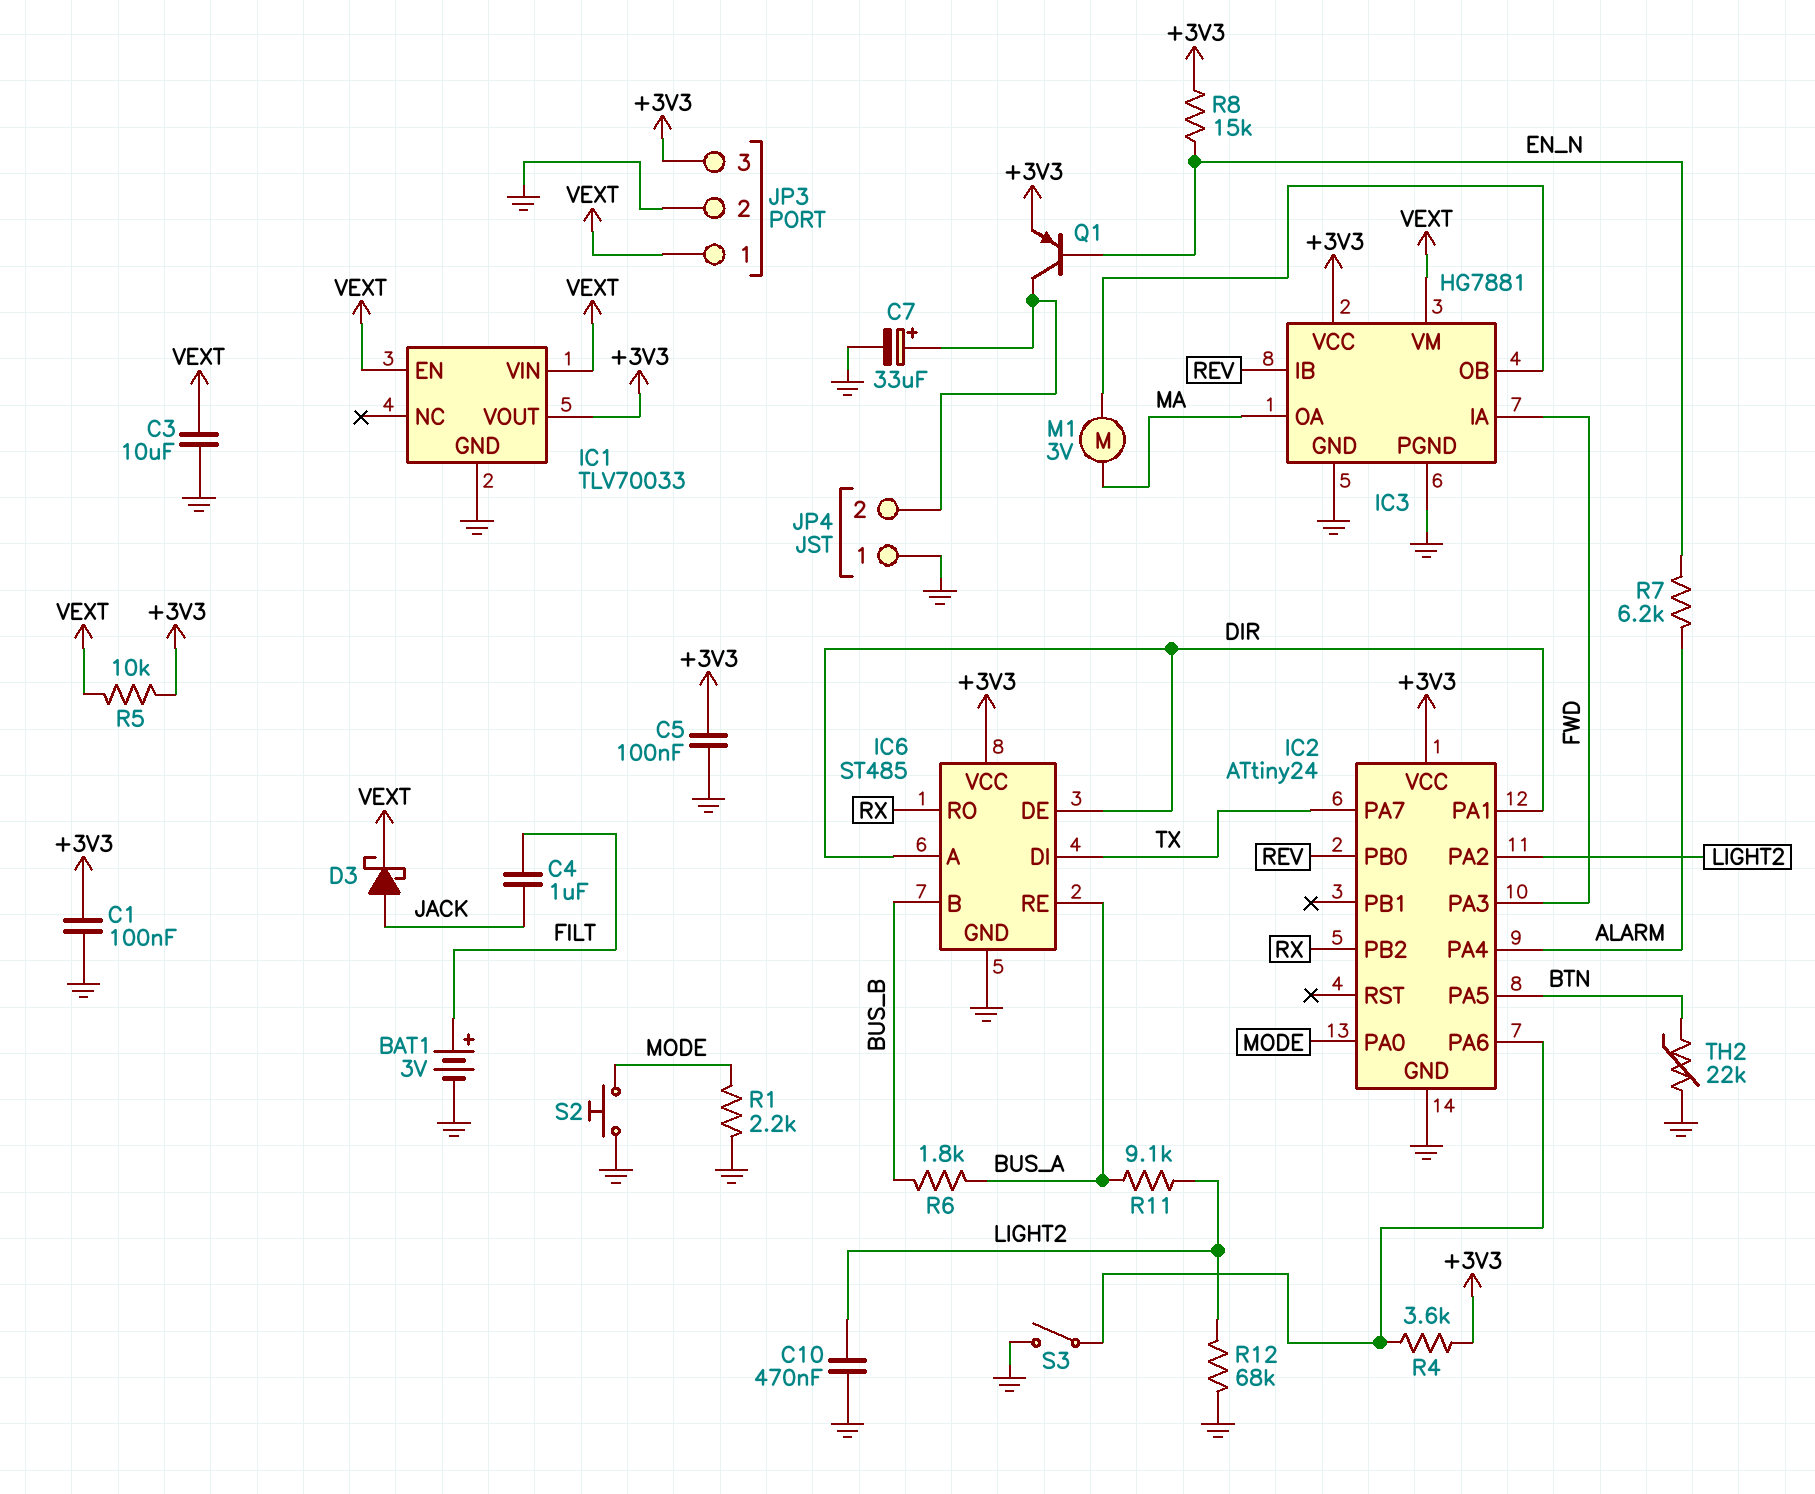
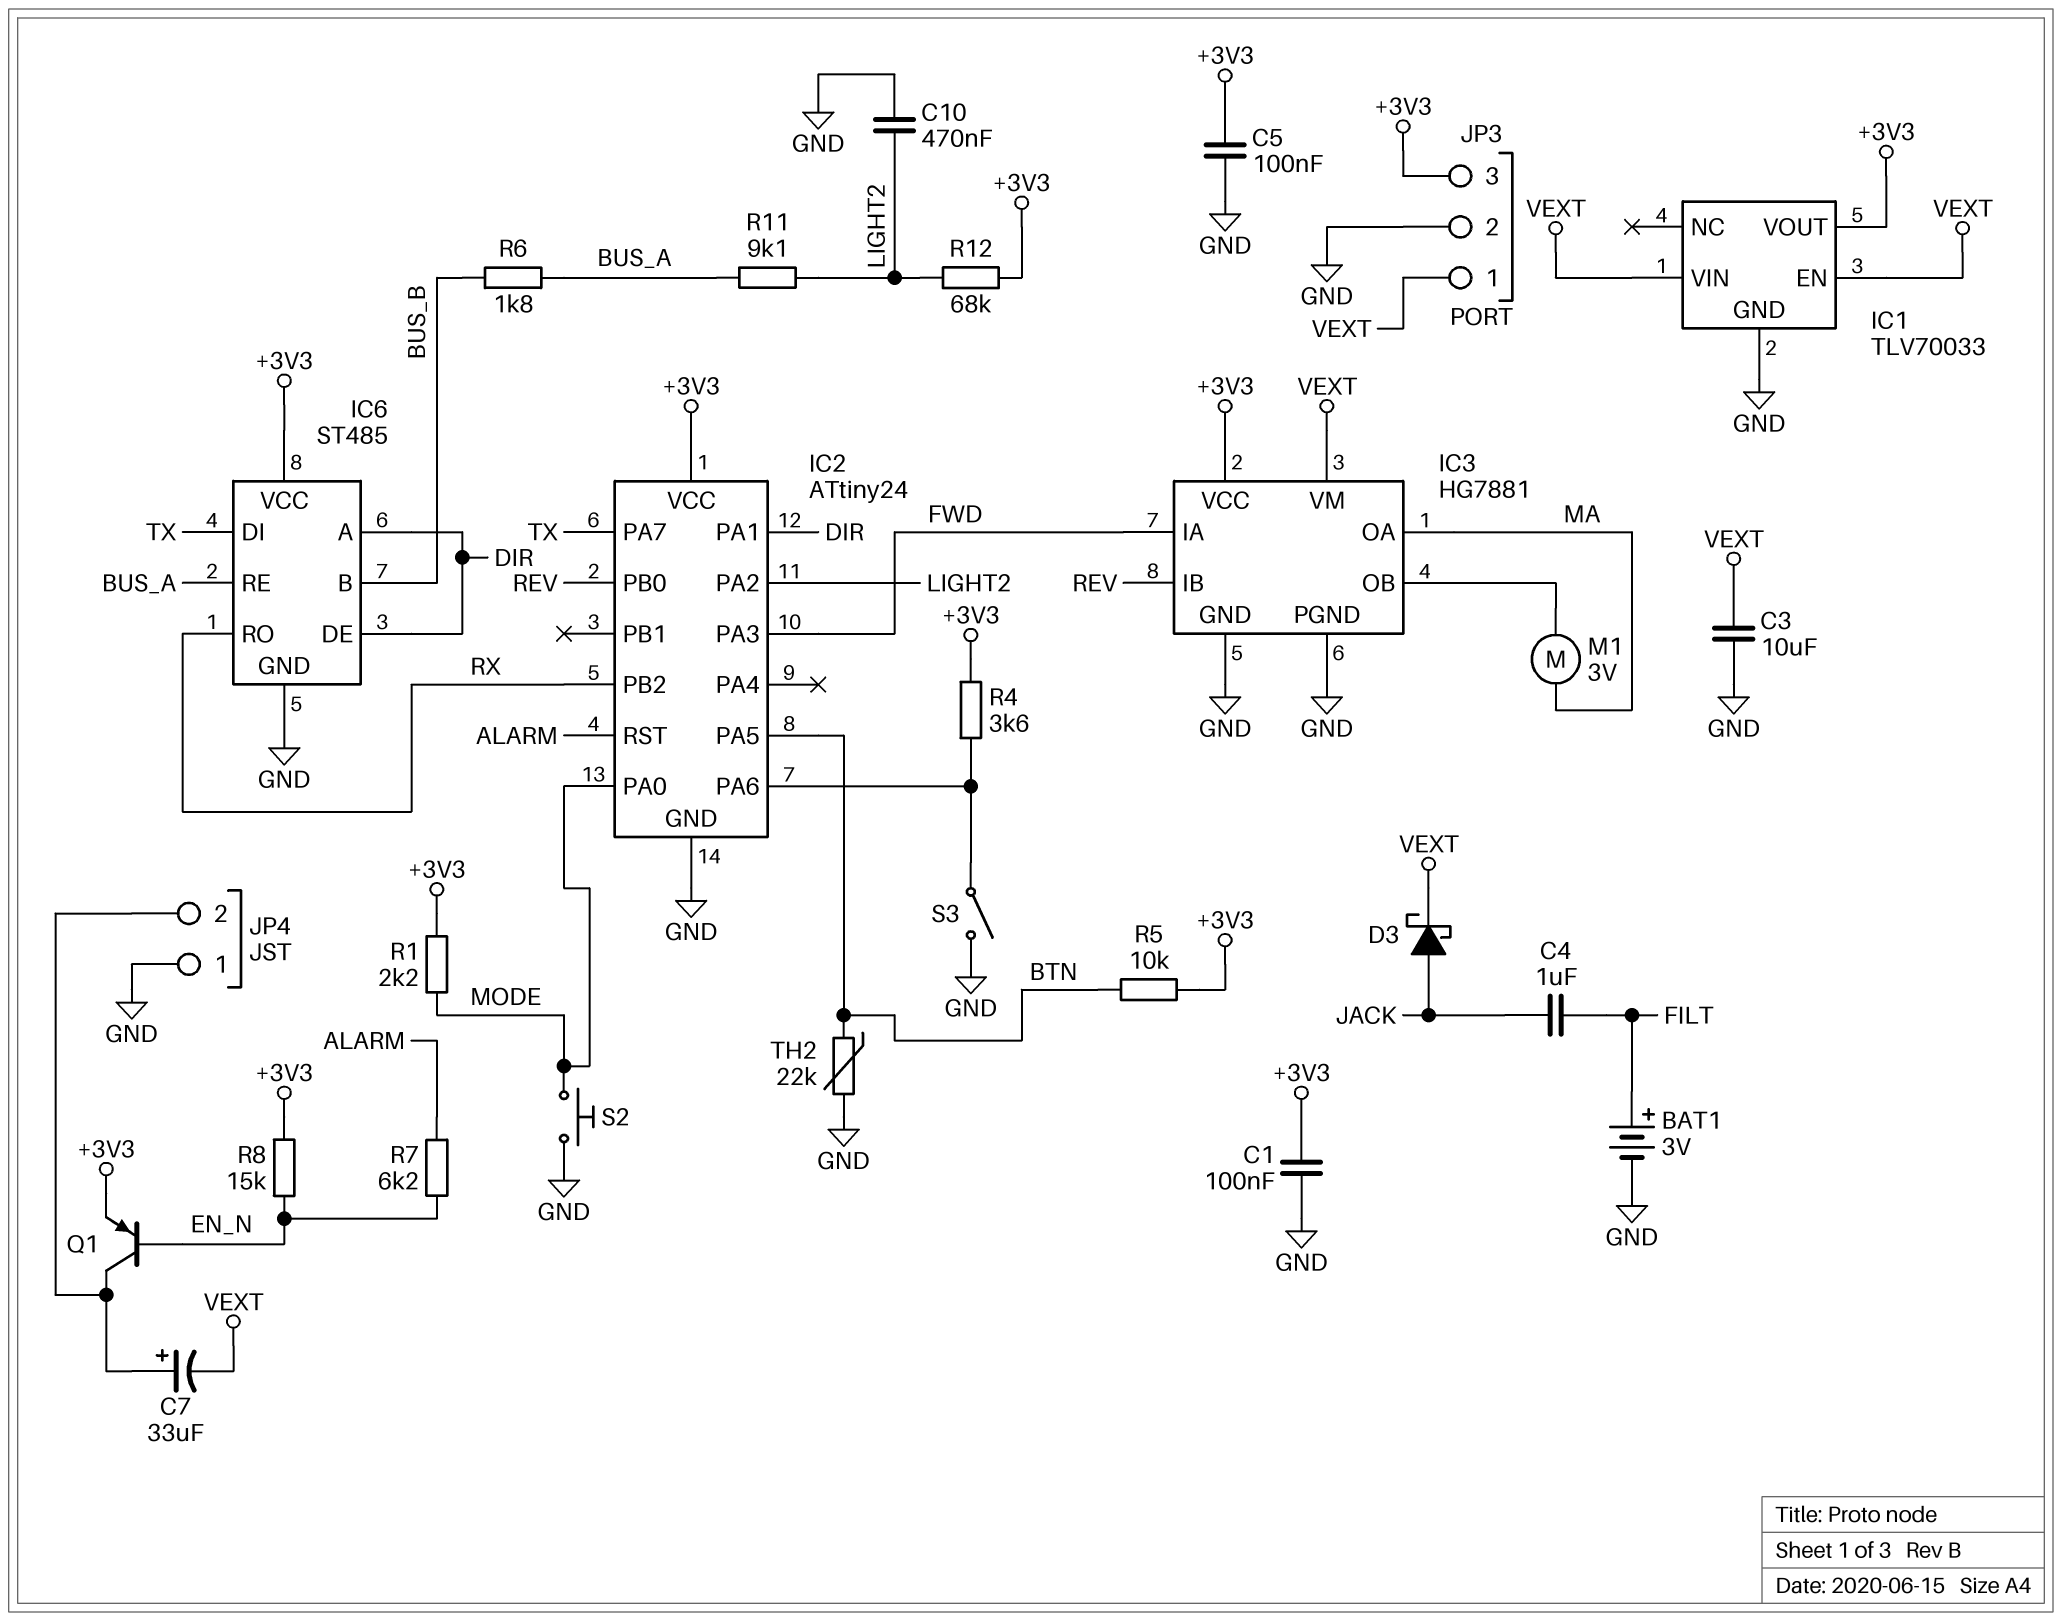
C7: 33uF (plus JP4/2, minus GND) -> 33uF (plus JP4/2, minus VEXT)
IC2 pin PA4: ALARM -> none
IC2 pin RST: none -> ALARM
R1: 2.2k (GND, MODE) -> 2.2k (+3V3, MODE)
R5: 10k (+3V3, VEXT) -> 10k (+3V3, BTN)
R12: 68k (GND, LIGHT2) -> 68k (+3V3, LIGHT2)

